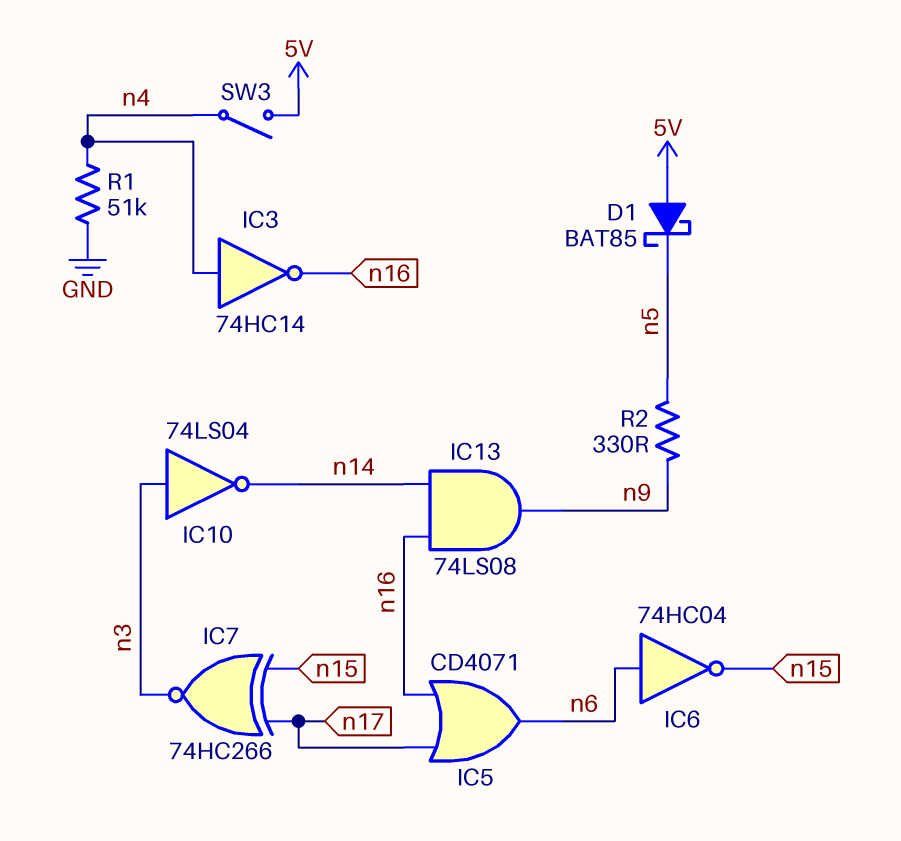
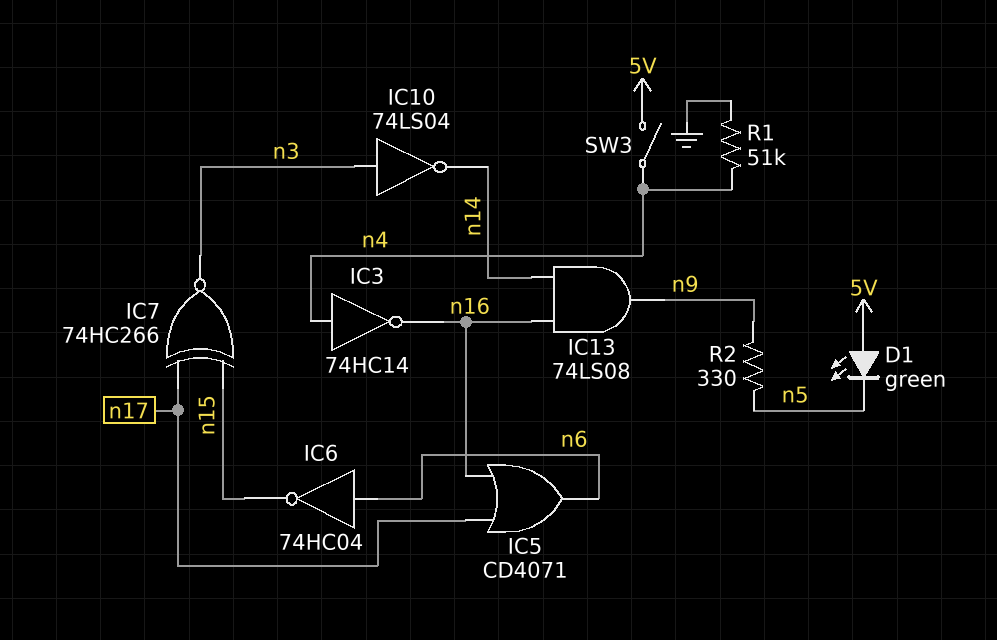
D1: schottky BAT85 (A 5V, K n5) -> LED green (A 5V, K n5)

